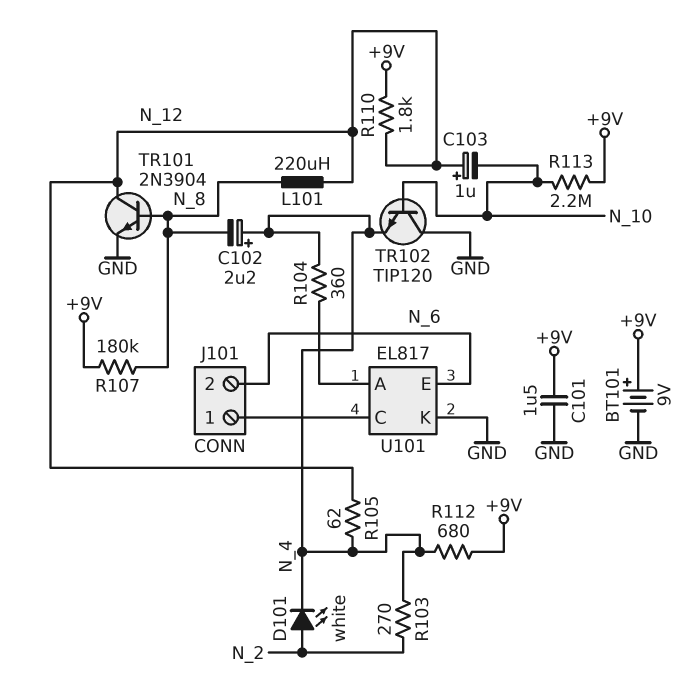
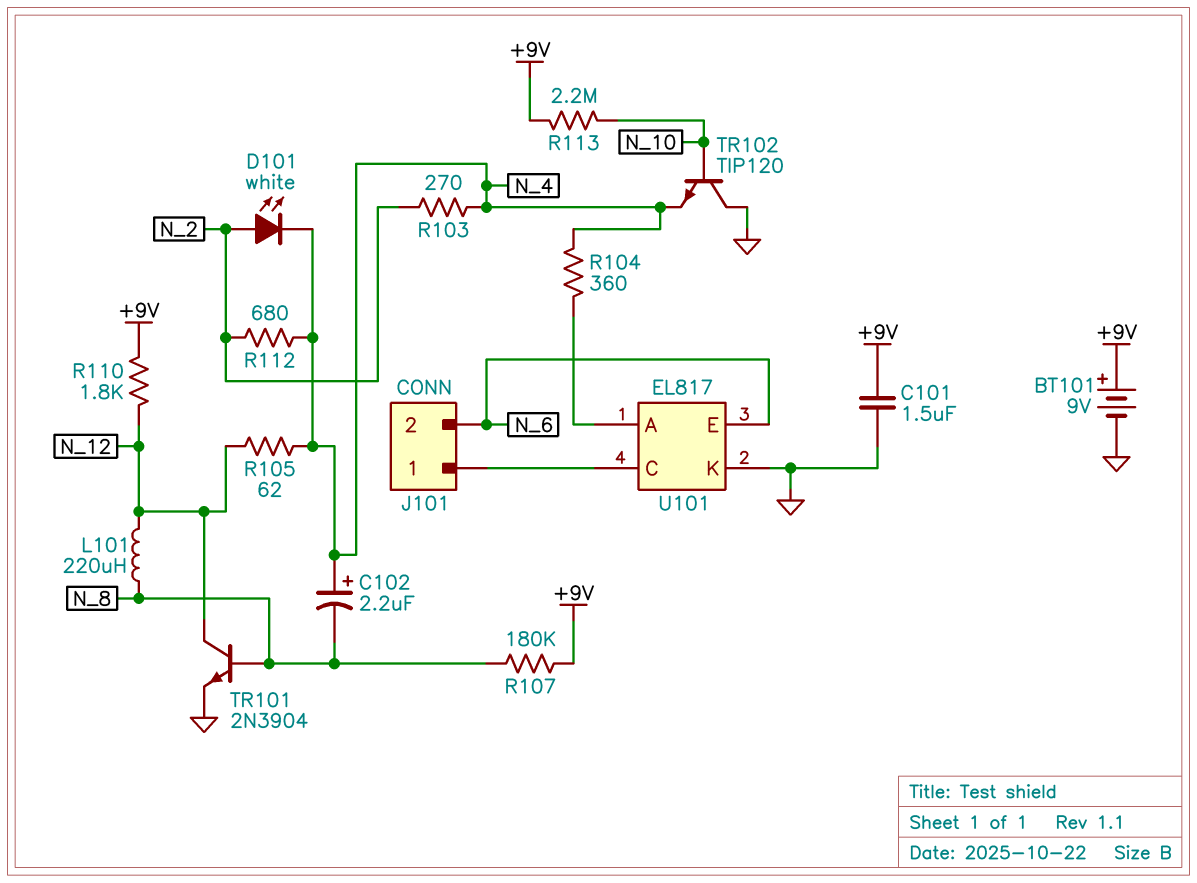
C103: 1uF (plus N_12, minus N_10) -> none
R112: 680 (+9V, N_4) -> 680 (N_2, N_4)

